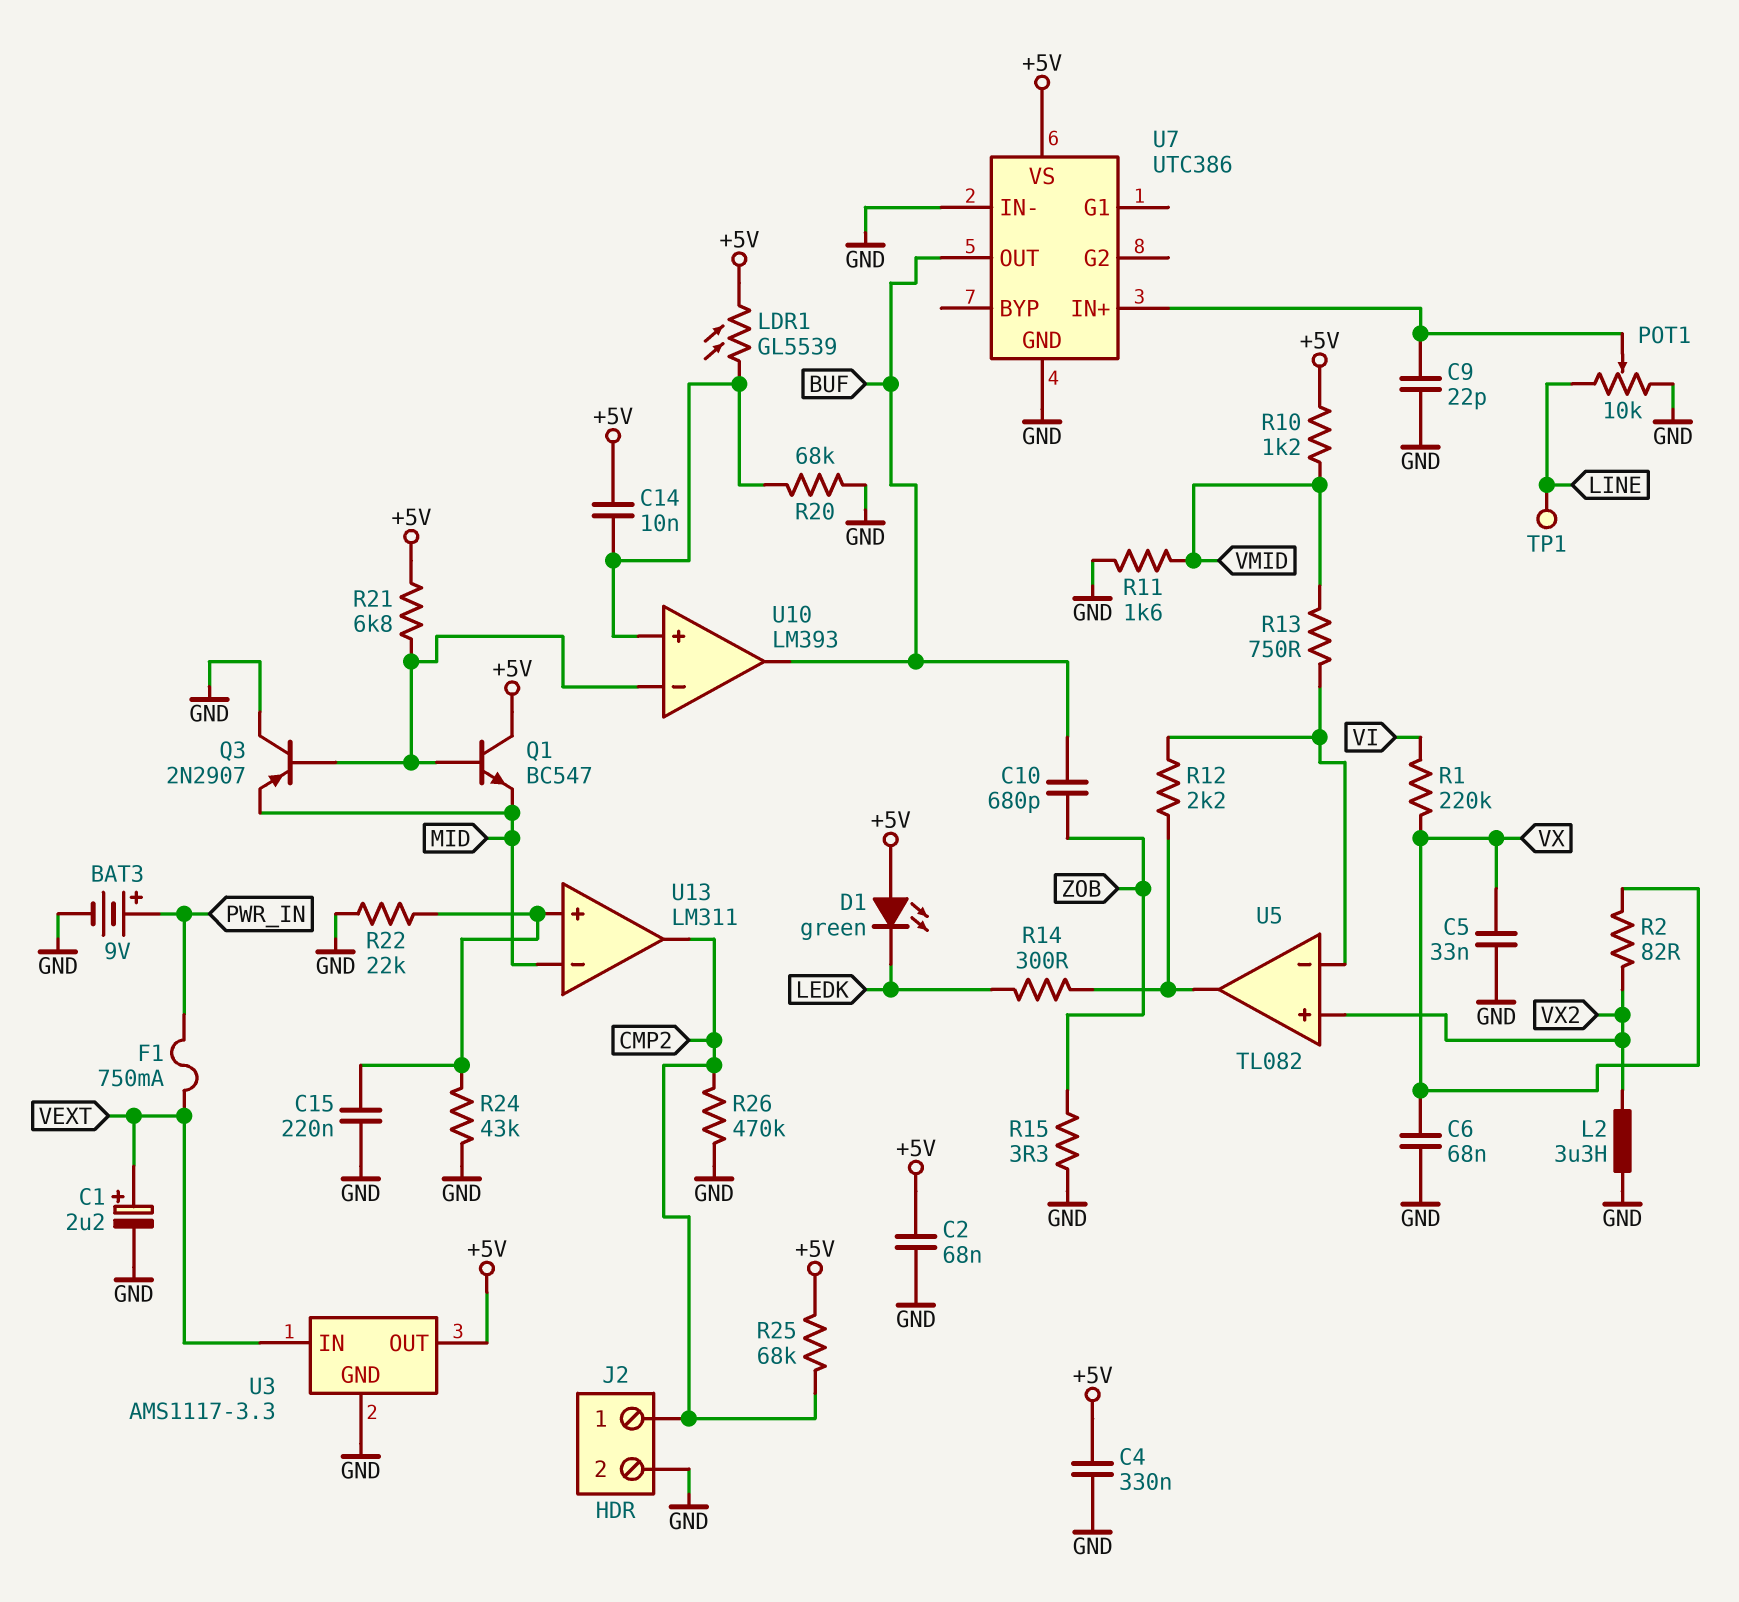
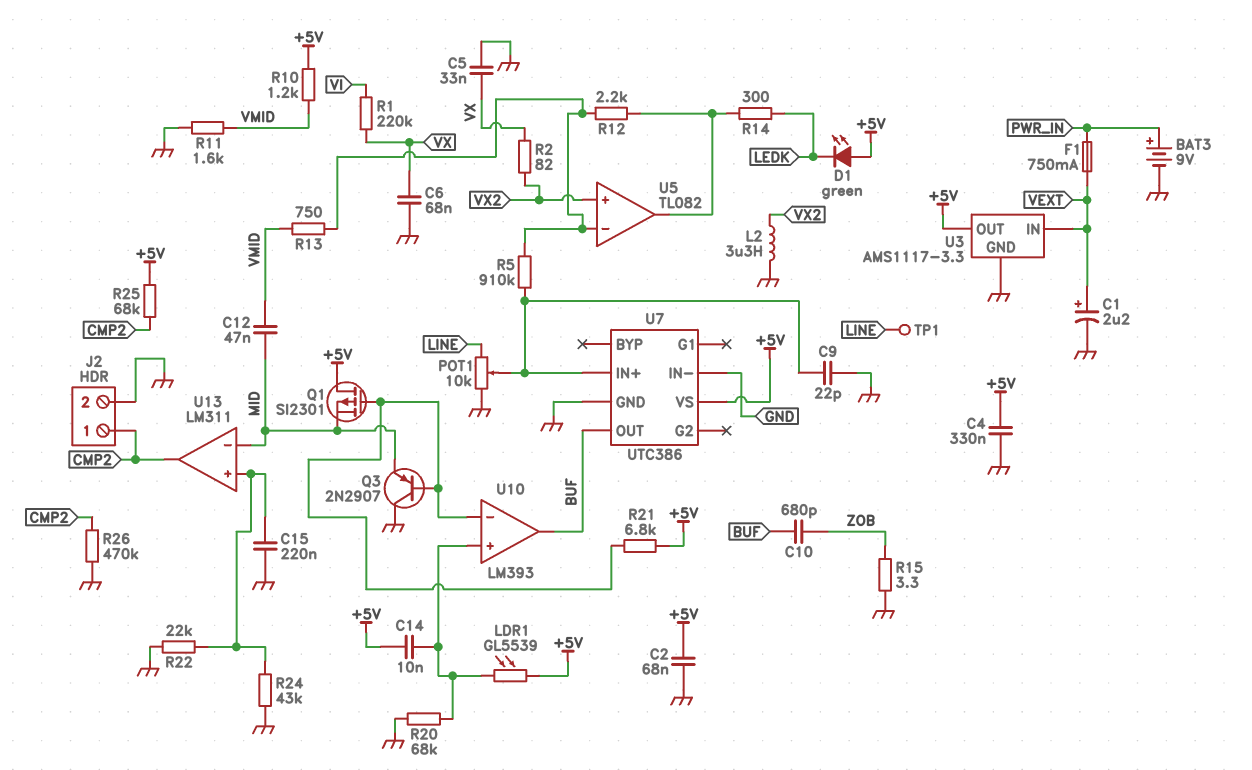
C12: none -> 47nF (MID, VMID)
Q1: NPN BC547 (B U10/in-, C +5V, E MID) -> PMOS SI2301 (G U10/in-, D +5V, S MID)
R5: none -> 910k (U5/in-, U7/IN+)

